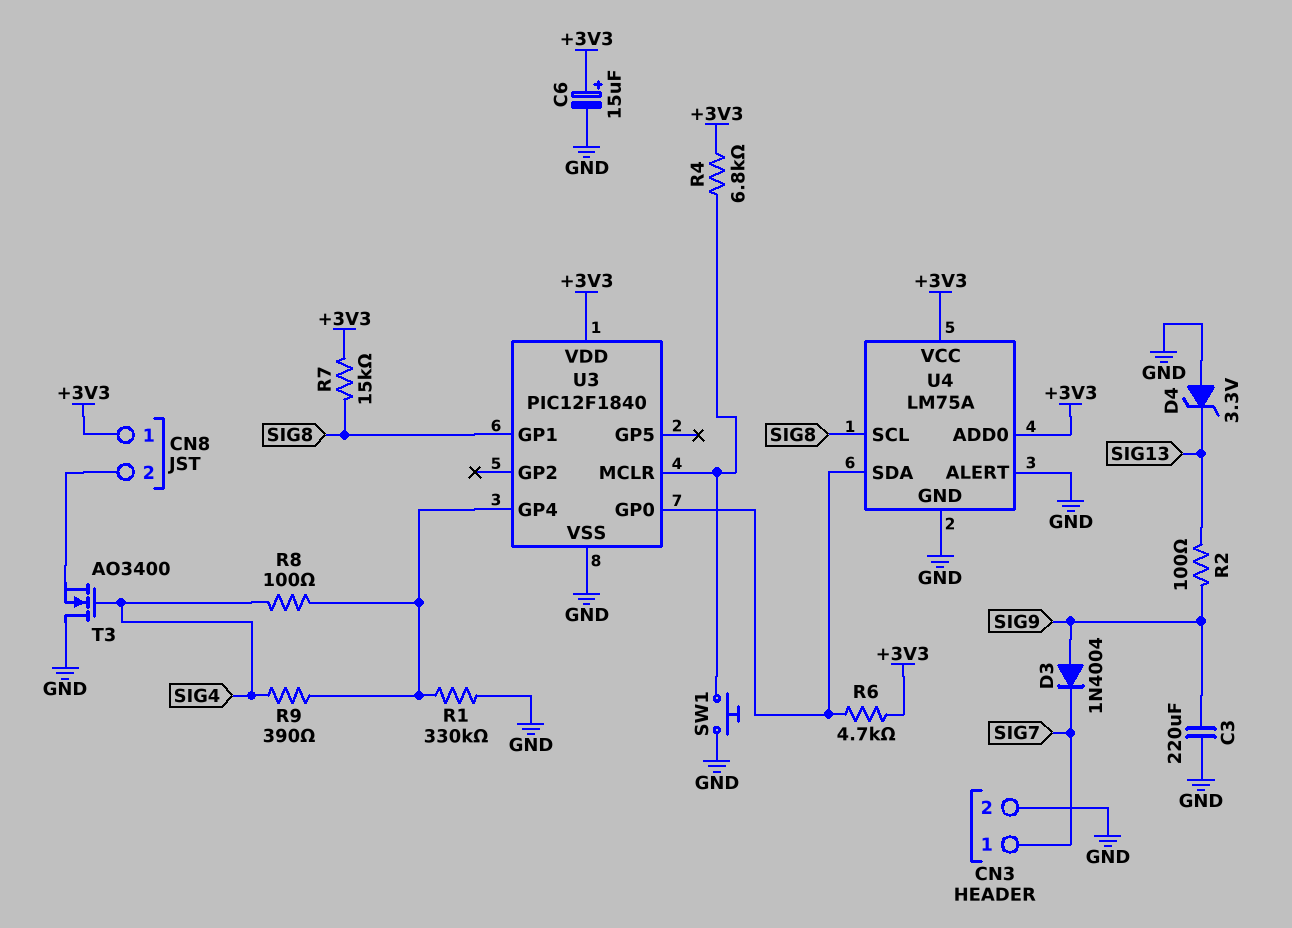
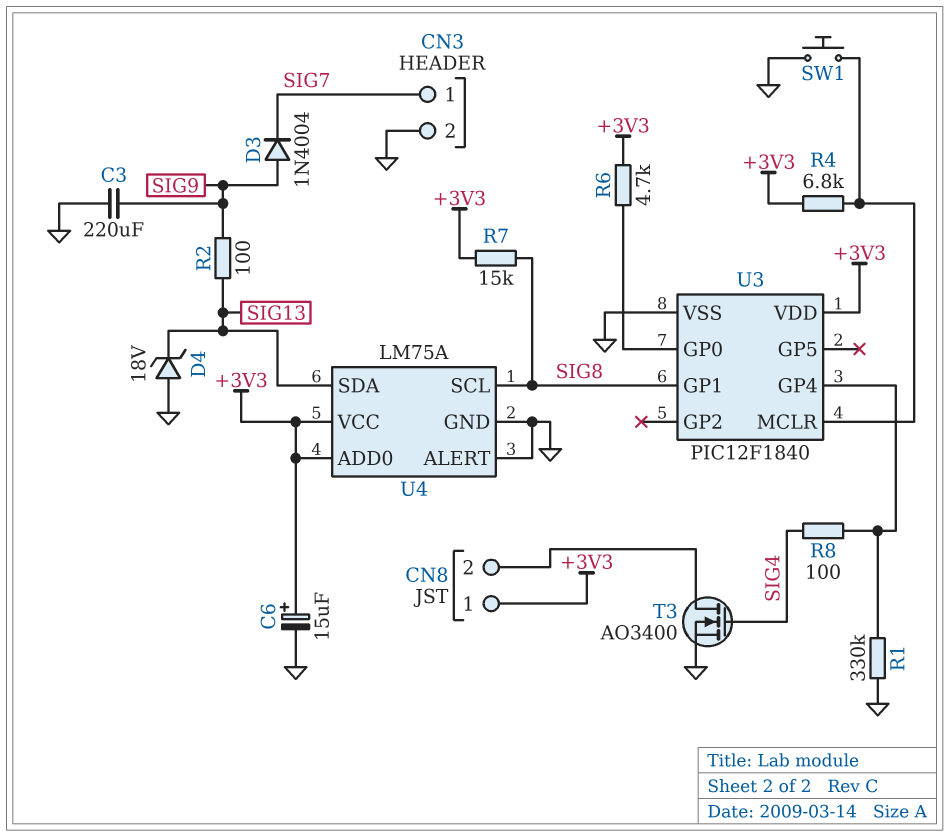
D4: zener 3.3V (A GND, K SIG13) -> zener 18V (A GND, K SIG13)
R9: 390 (SIG4, U3/GP4) -> none
T3: NMOS AO3400 (G SIG4, D GND, S CN8/2) -> NMOS AO3400 (G SIG4, D CN8/2, S GND)
U4 pin SDA: U3/GP0 -> SIG13

